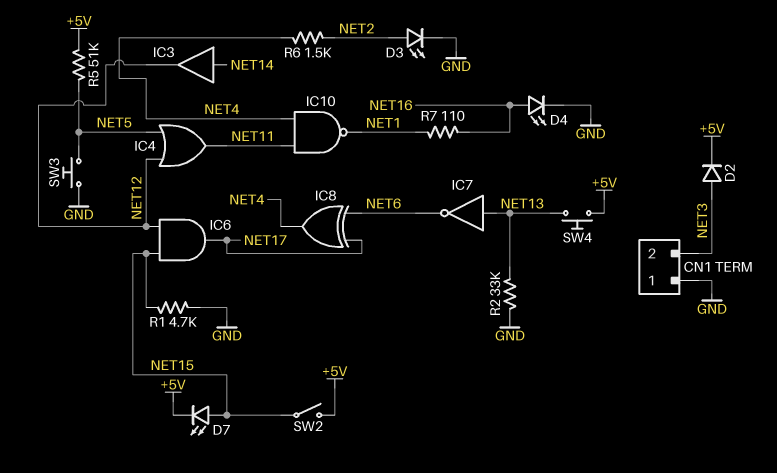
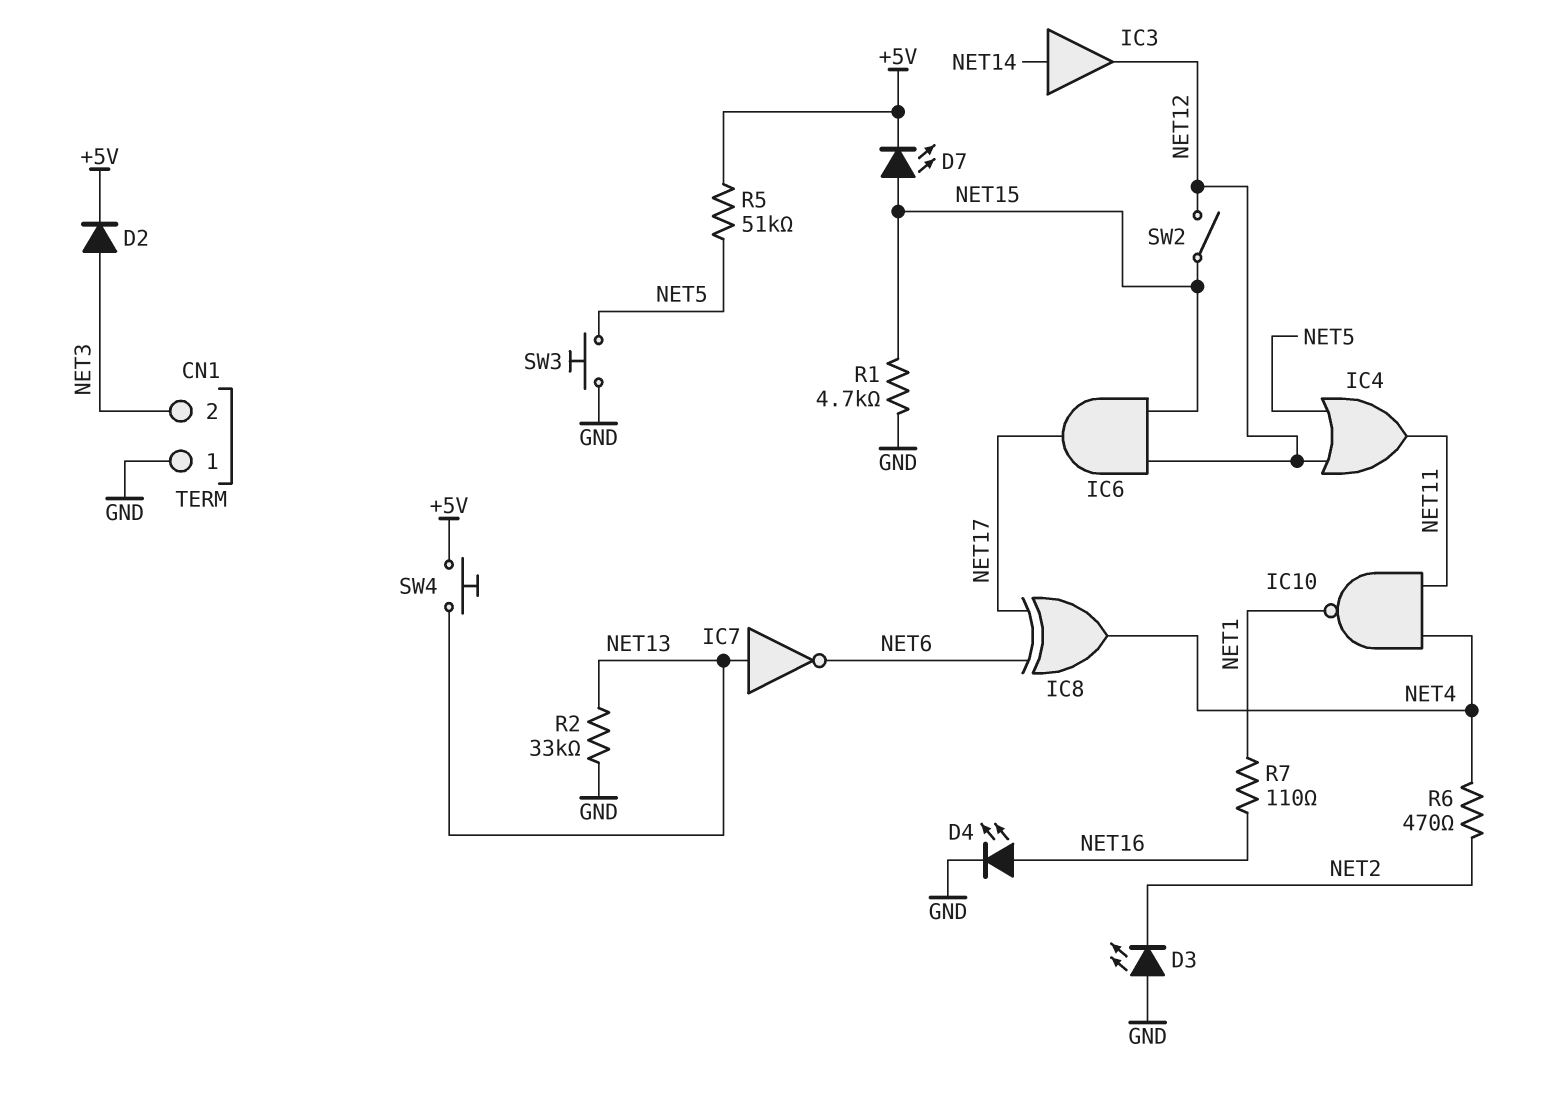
D3: LED (A NET2, K GND) -> LED (A GND, K NET2)
R6: 1.5k (NET2, NET4) -> 470 (NET2, NET4)
SW2: switch (+5V, NET15) -> switch (NET12, NET15)

